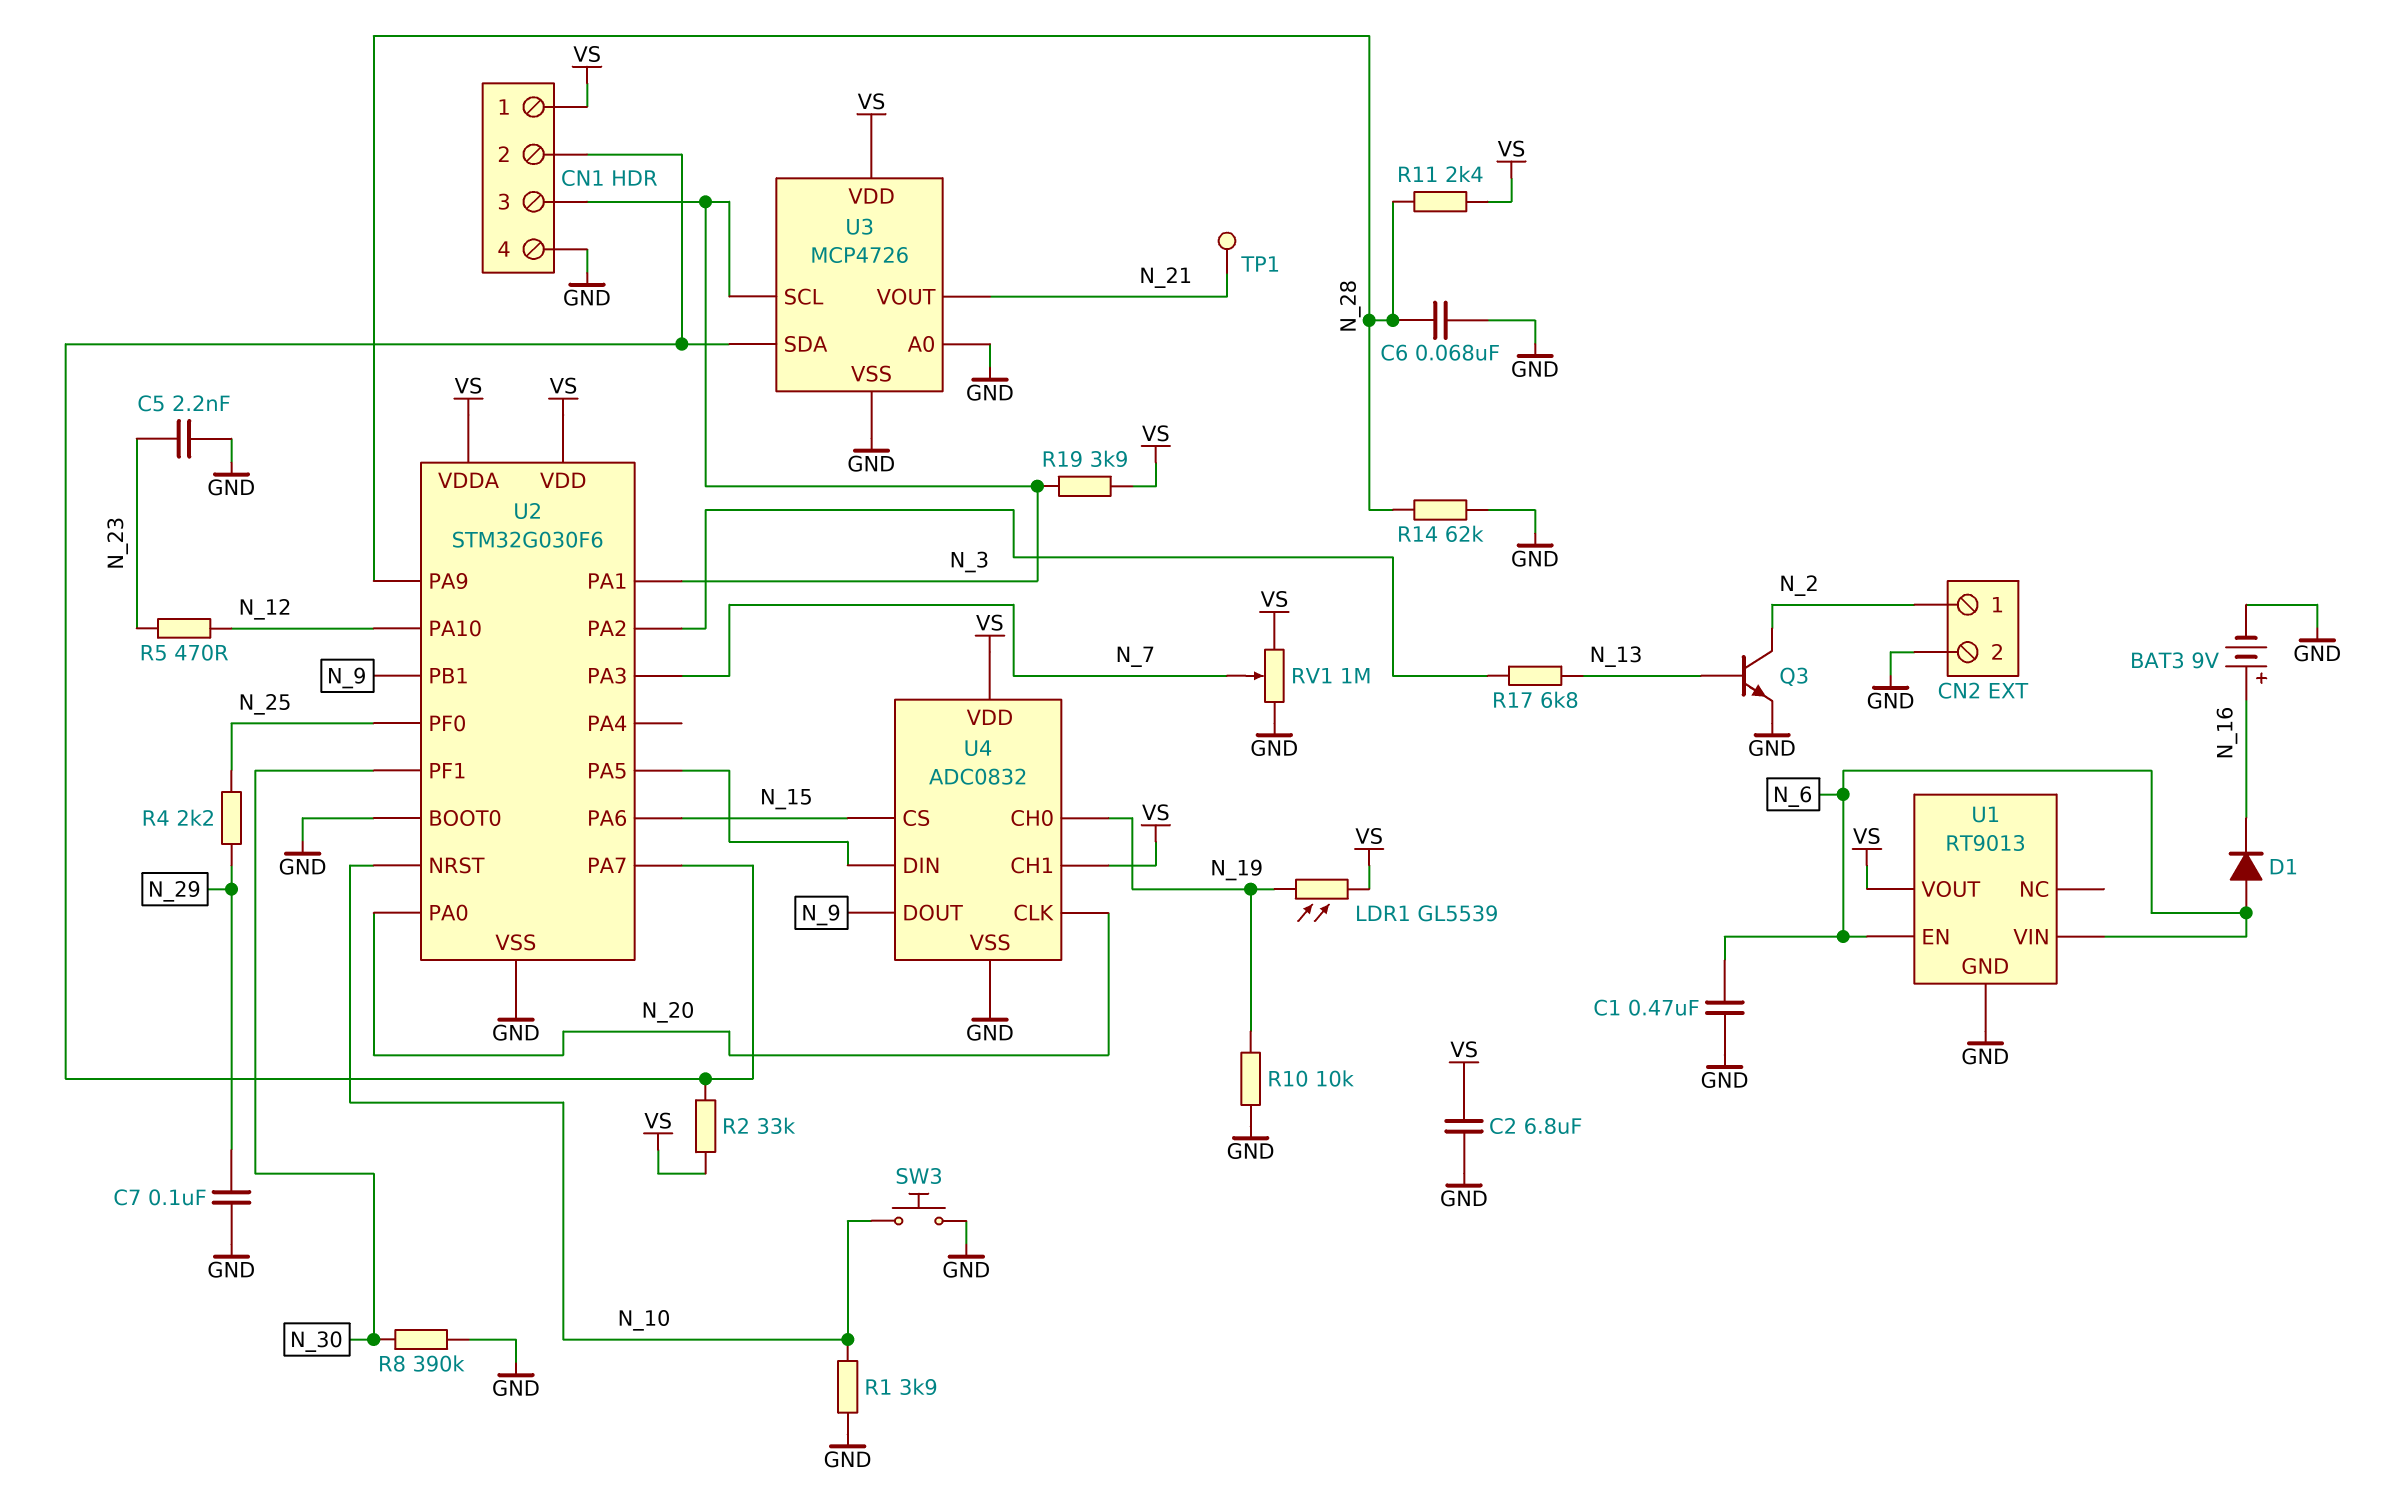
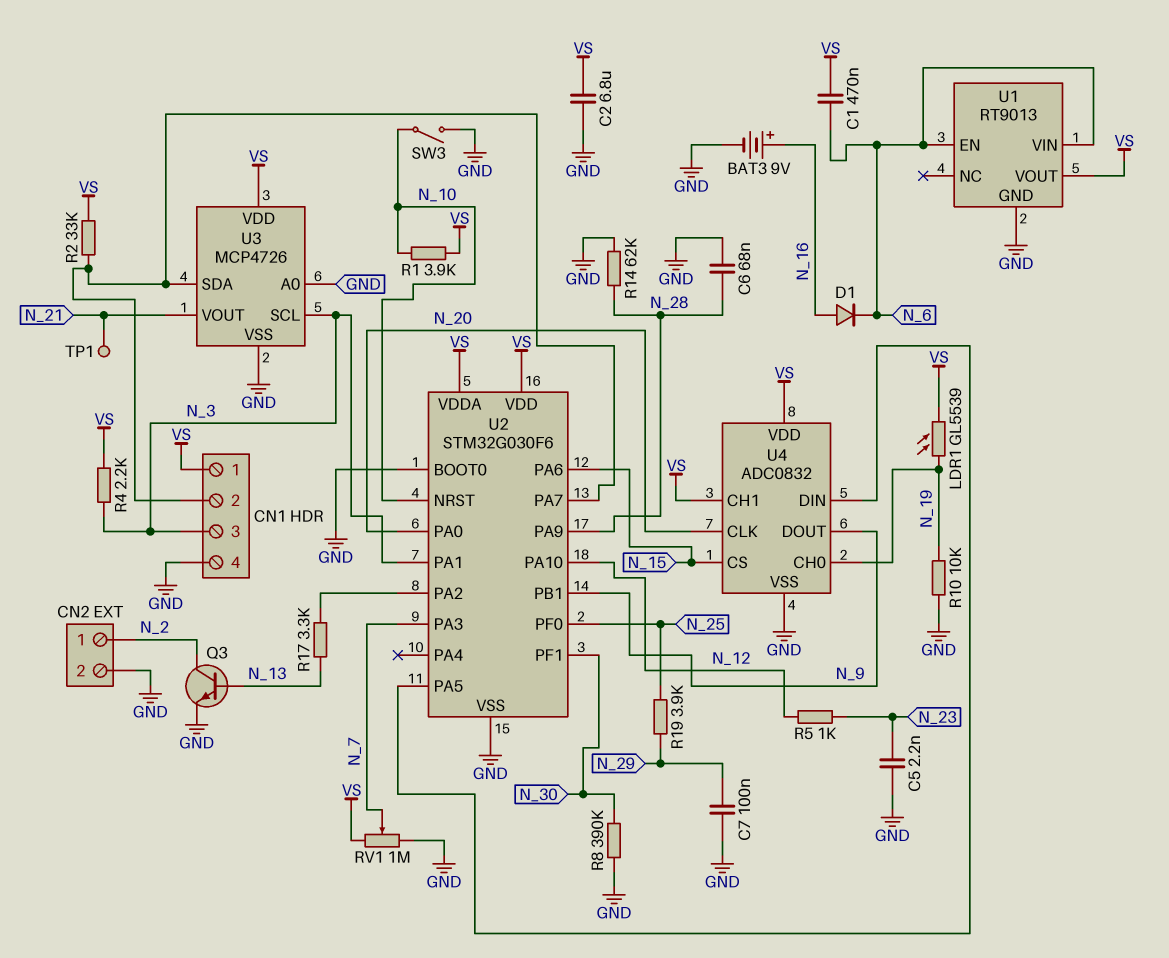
C1: 470nF (GND, N_6) -> 470nF (N_6, VS)
D1: diode (A N_6, K N_16) -> diode (A N_16, K N_6)
R1: 3.9k (GND, N_10) -> 3.9k (N_10, VS)
R4: 2.2k (N_25, N_29) -> 2.2k (N_3, VS)
R5: 470 (N_12, N_23) -> 1k (N_12, N_23)
R11: 2.4k (N_28, VS) -> none
R17: 6.8k (N_13, U2/PA2) -> 3.3k (N_13, U2/PA2)
R19: 3.9k (N_3, VS) -> 3.9k (N_25, N_29)
SW3: button (GND, N_10) -> switch (GND, N_10)

